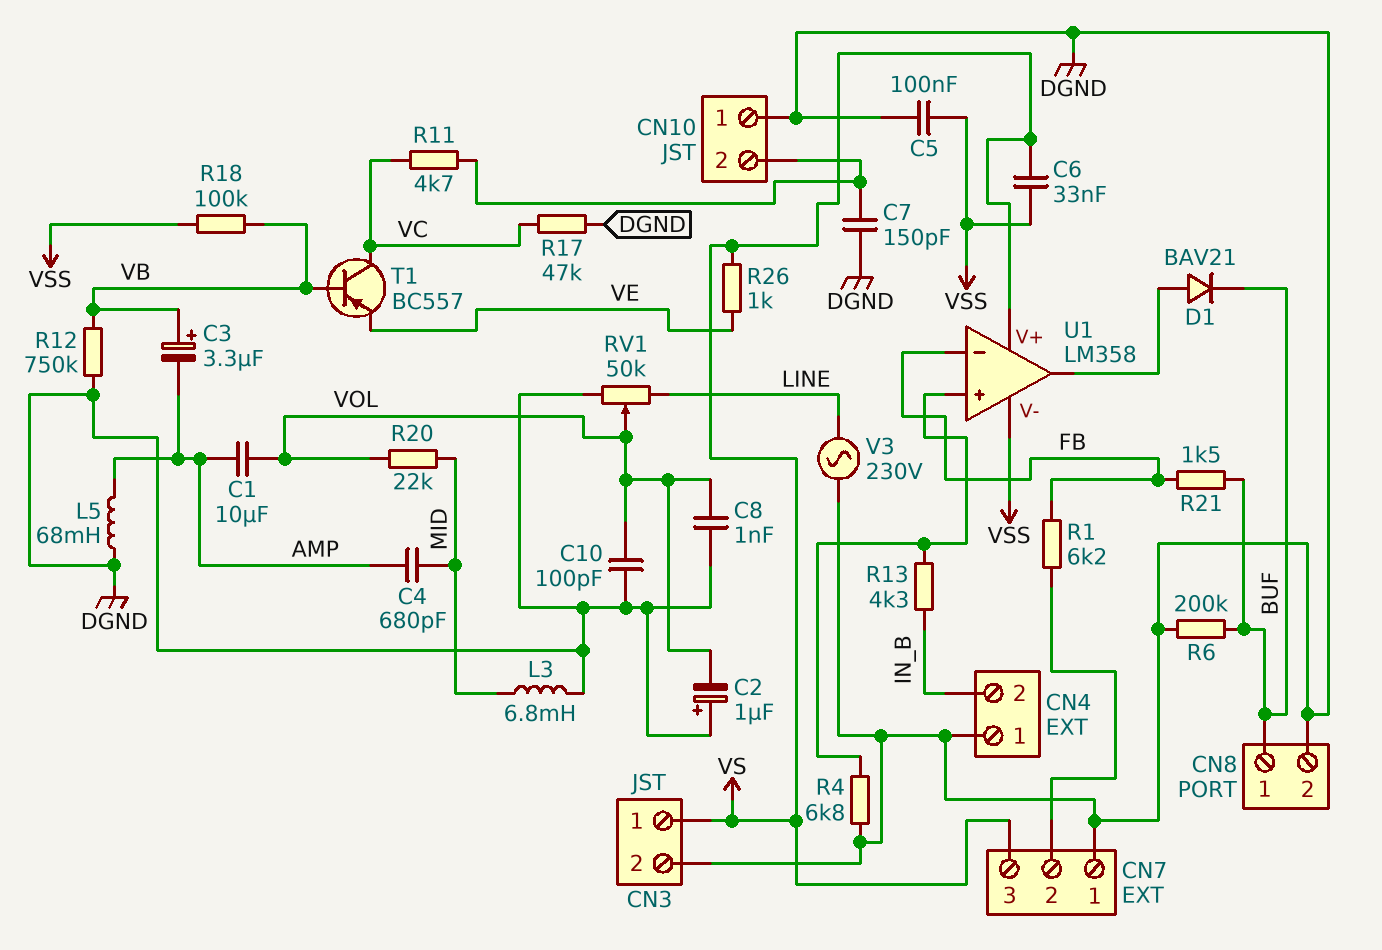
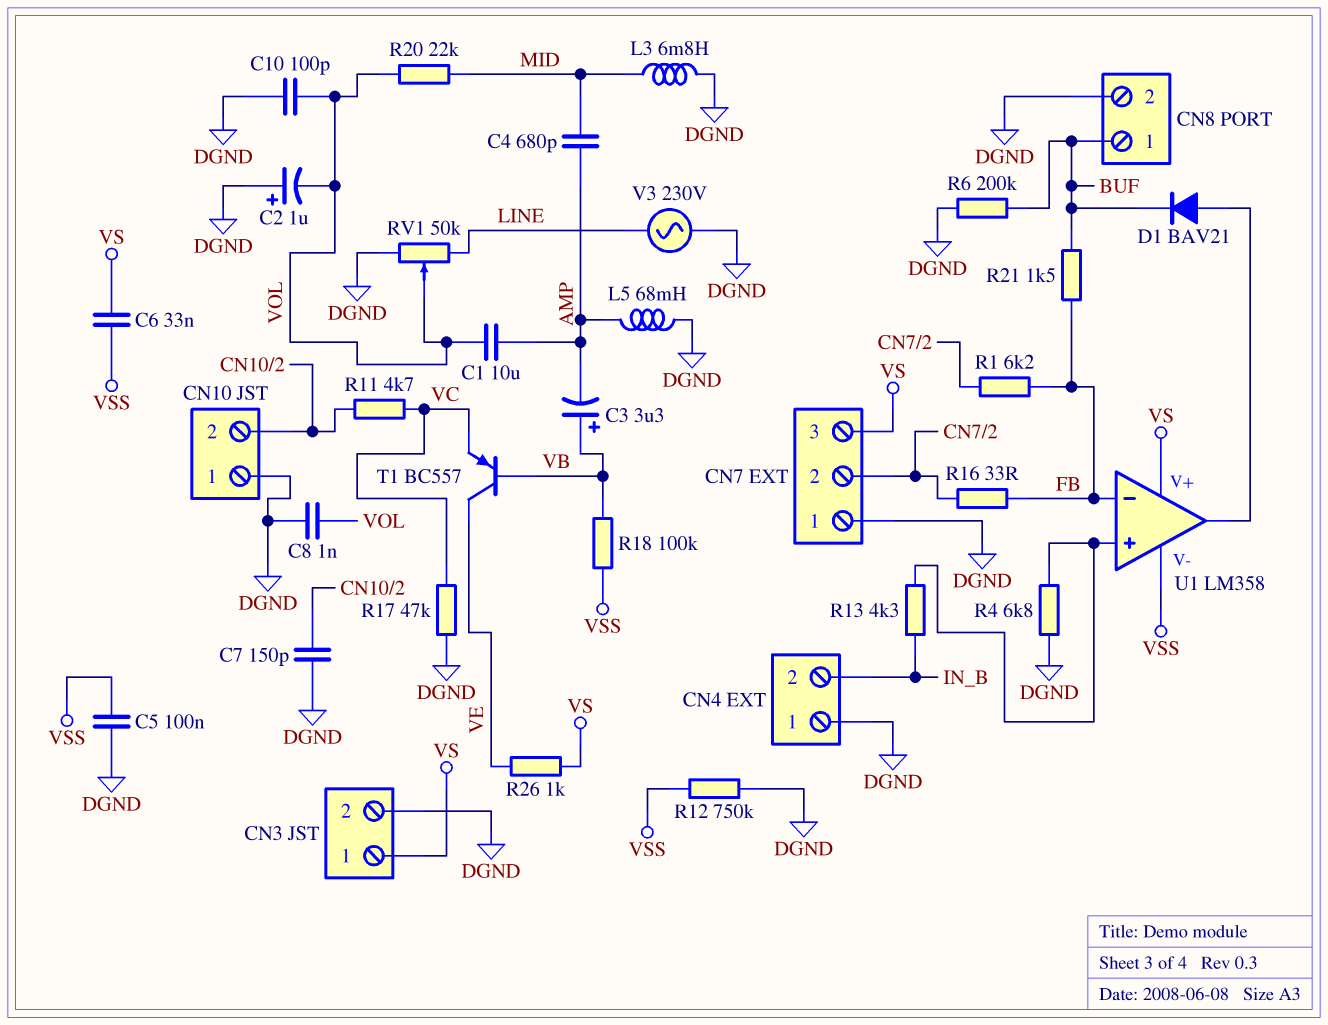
R12: 750k (DGND, VB) -> 750k (DGND, VSS)
R16: none -> 33 (CN7/2, FB)
T1: PNP BC557 (B VB, C VC, E VE) -> PNP BC557 (B VB, C VE, E VC)

